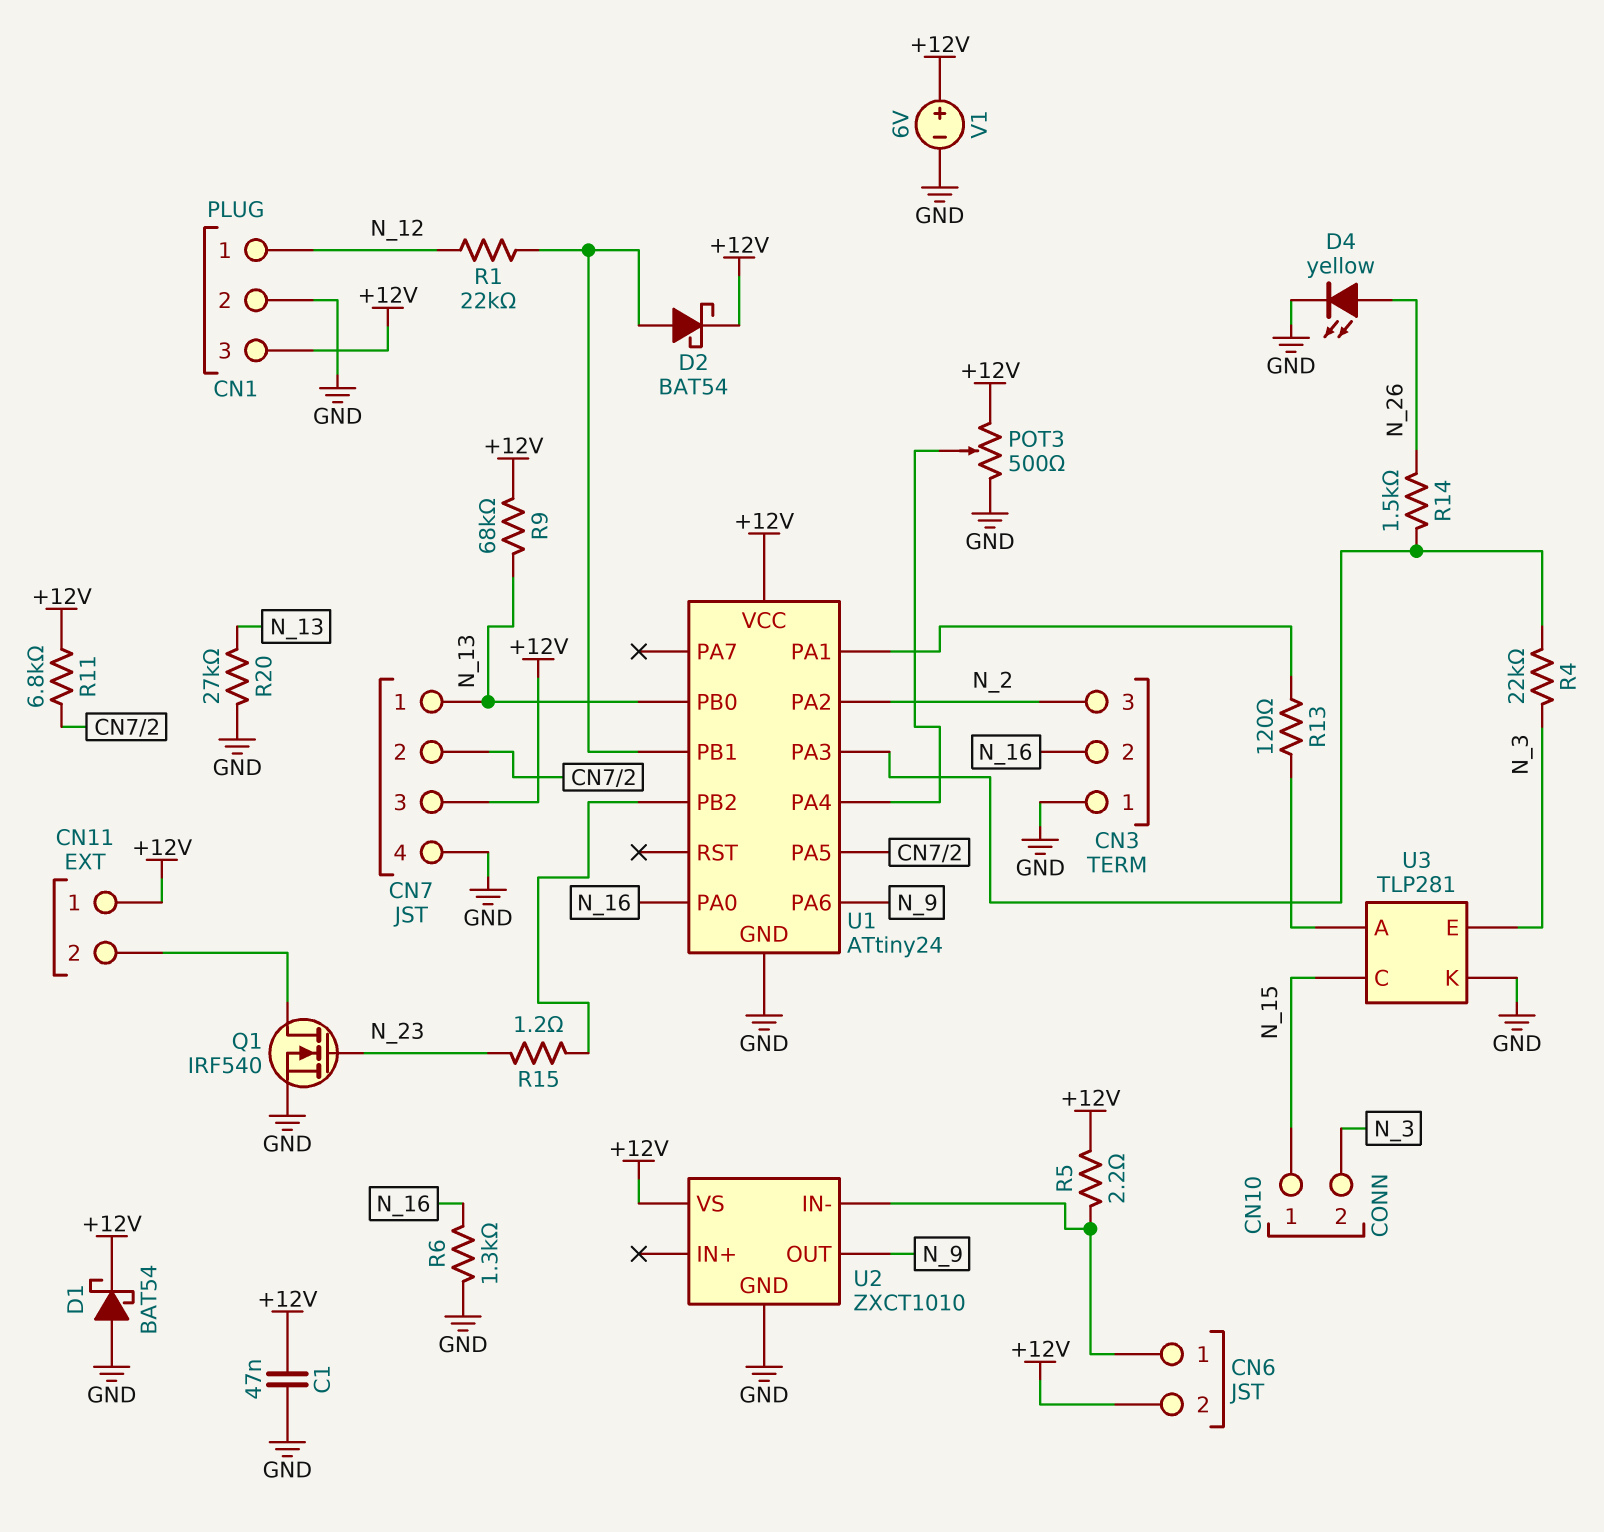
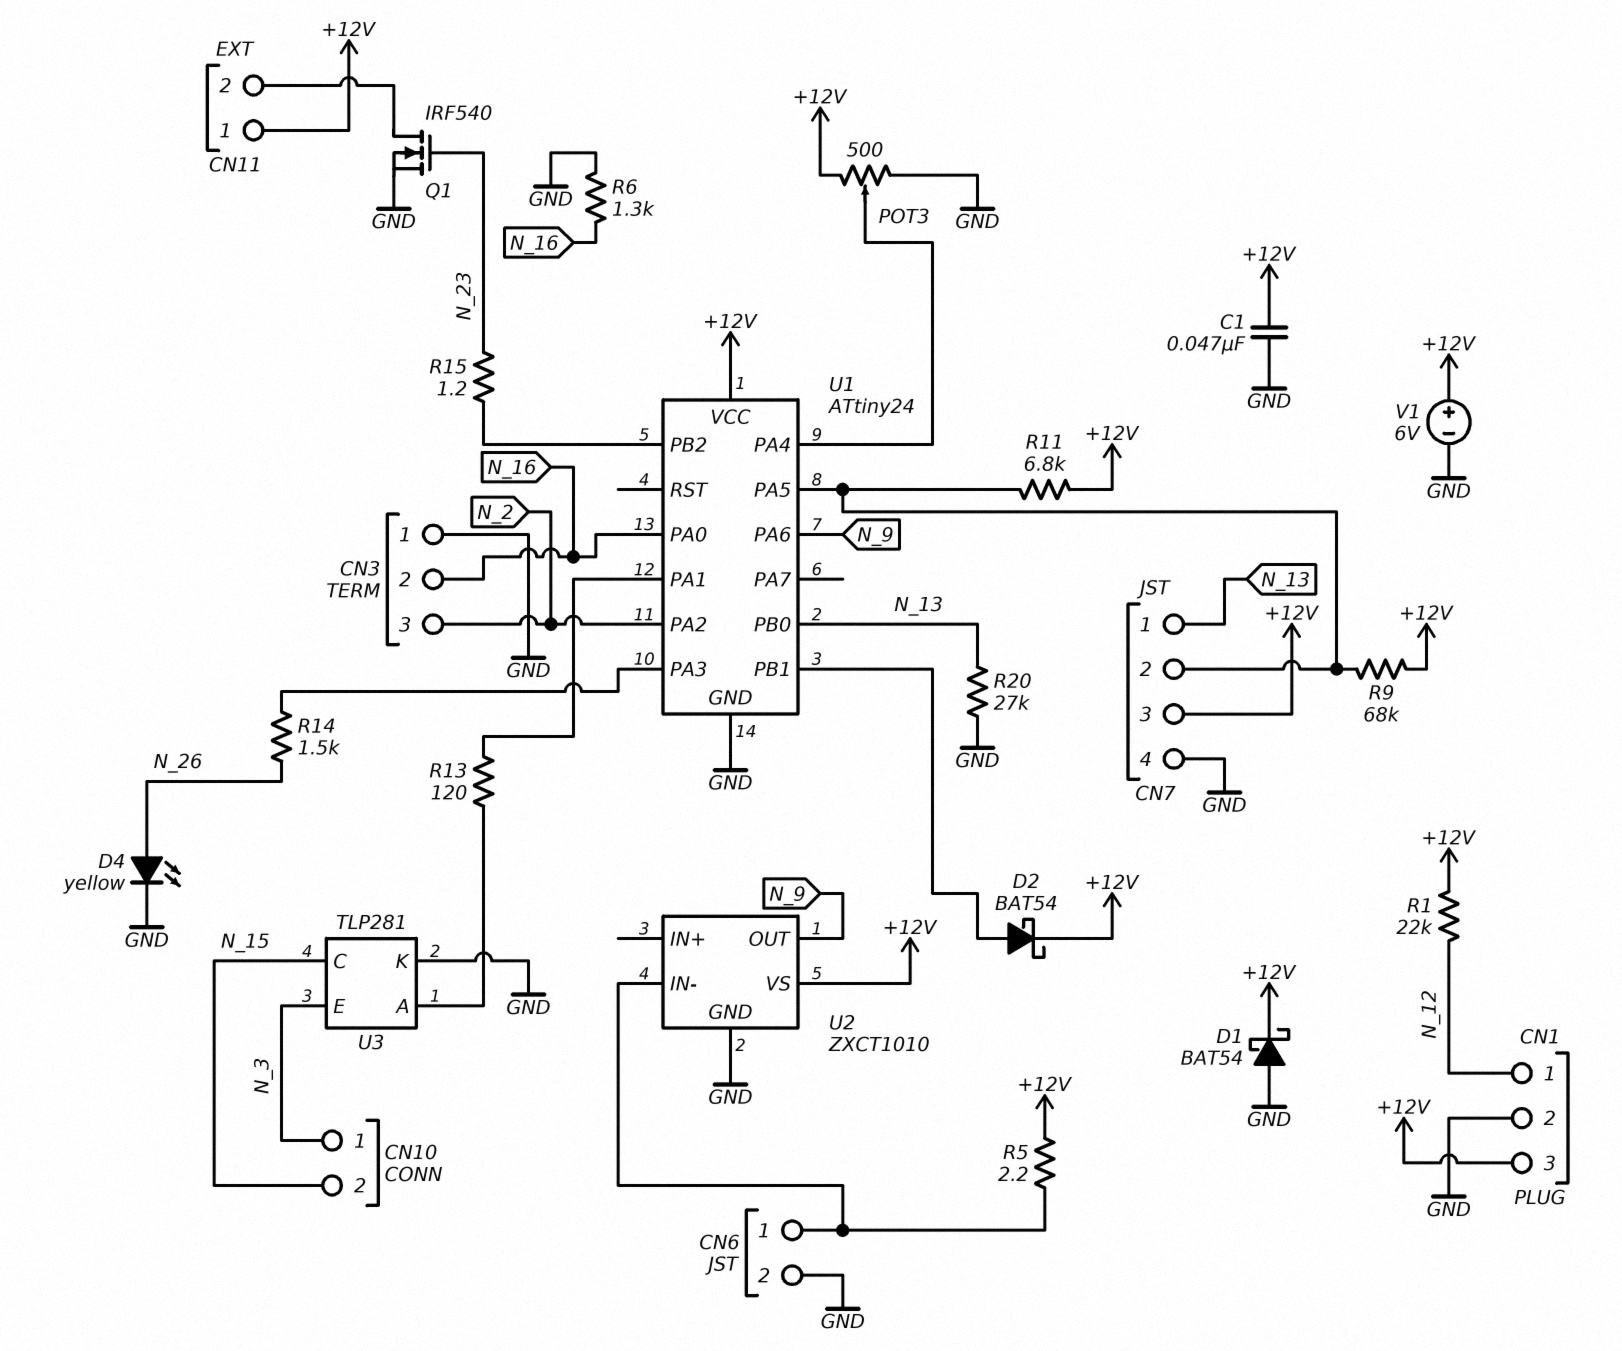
CN6 pin 2: +12V -> GND
CN10 pin 1: N_15 -> N_3
CN10 pin 2: N_3 -> N_15
R1: 22k (N_12, U1/PB1) -> 22k (+12V, N_12)
R4: 22k (N_3, U1/PA3) -> none
R9: 68k (+12V, N_13) -> 68k (+12V, CN7/2)

